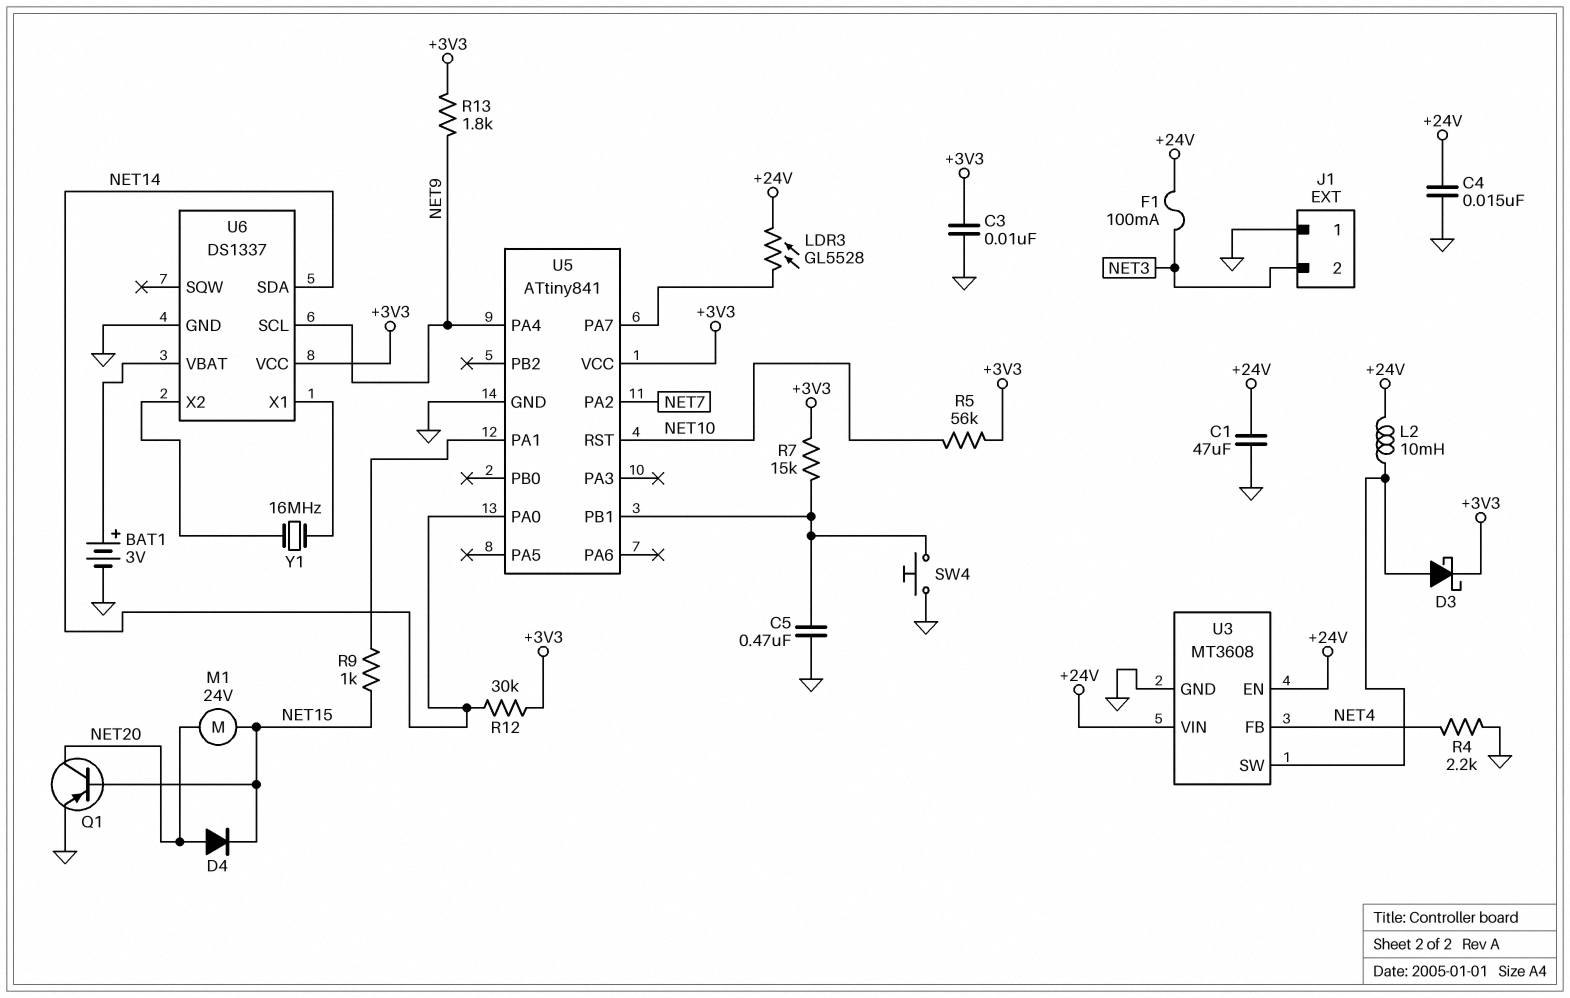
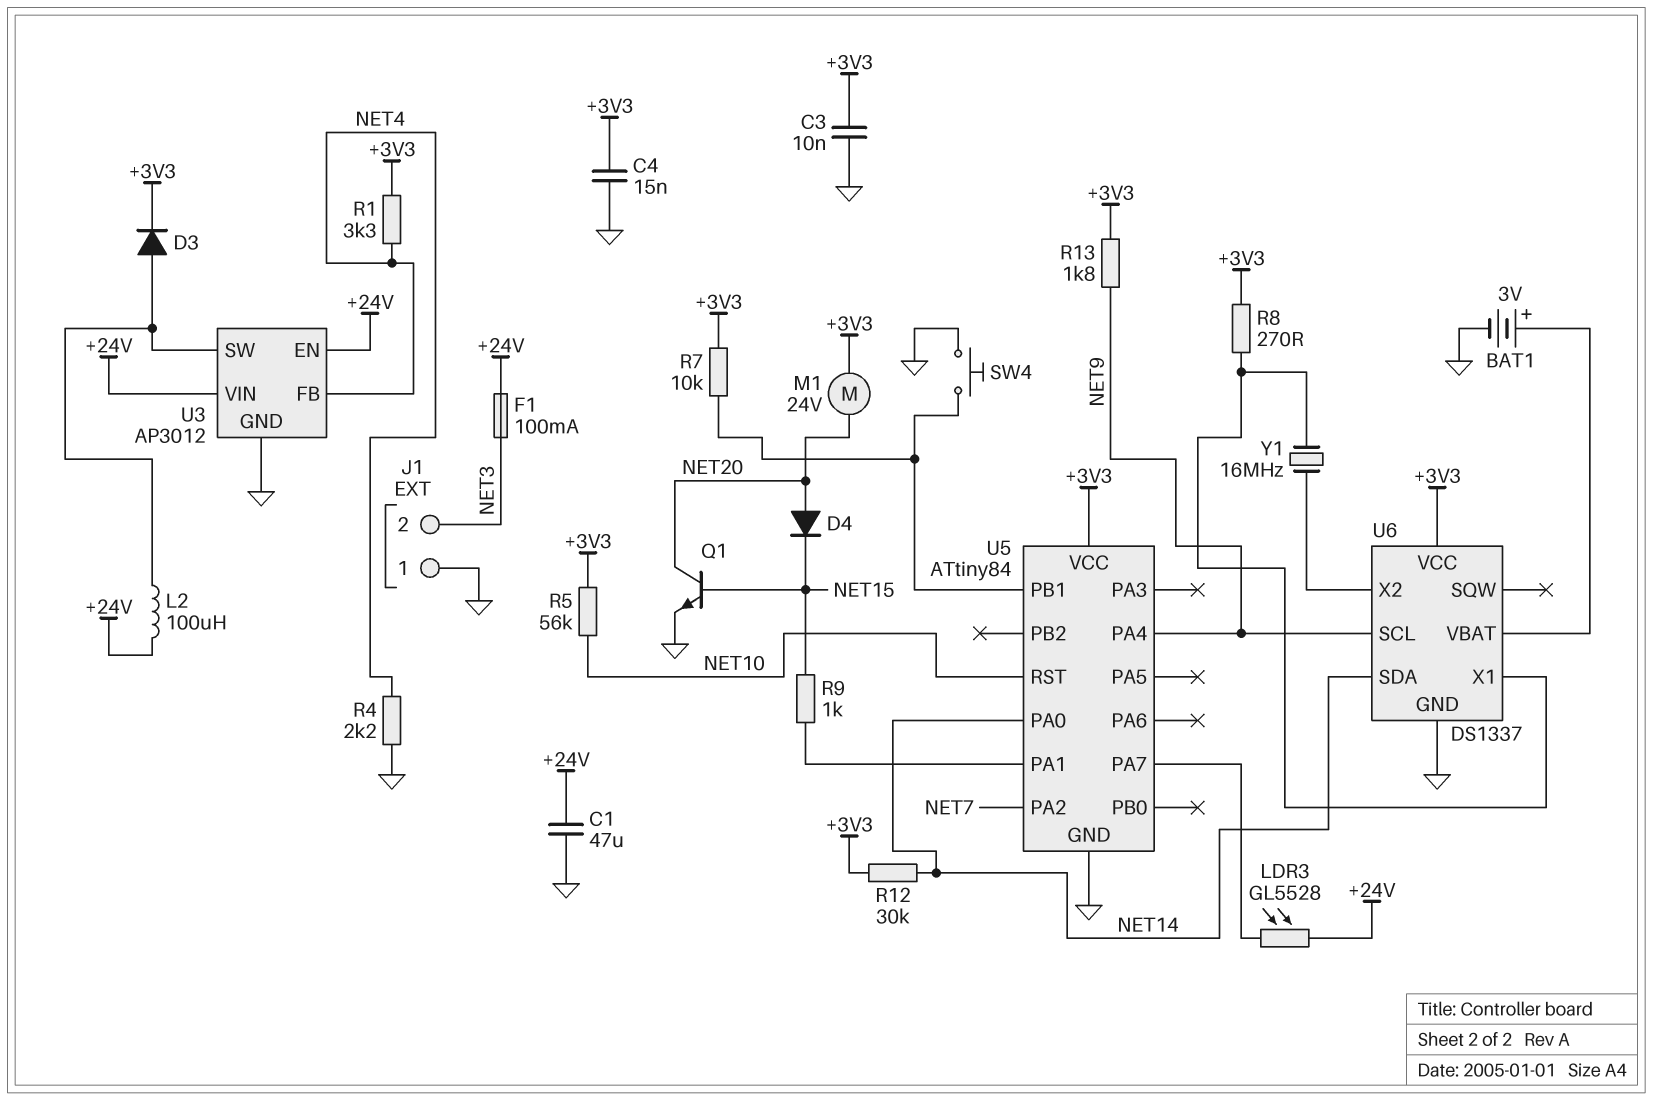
C4: 15nF (+24V, GND) -> 15nF (+3V3, GND)
C5: 470nF (GND, U5/PB1) -> none
D3: schottky (A U3/SW, K +3V3) -> diode (A U3/SW, K +3V3)
L2: 10mH (+24V, U3/SW) -> 100uH (+24V, U3/SW)
M1: motor 24V (NET15, NET20) -> motor 24V (+3V3, NET20)
Q1: PNP (B NET15, C NET20, E GND) -> NPN (B NET15, C NET20, E GND)
R1: none -> 3.3k (+3V3, NET4)
R7: 15k (+3V3, U5/PB1) -> 10k (+3V3, U5/PB1)
R8: none -> 270 (+3V3, U6/X1)
U3: MT3608 -> AP3012
U5: ATtiny841 -> ATtiny84

